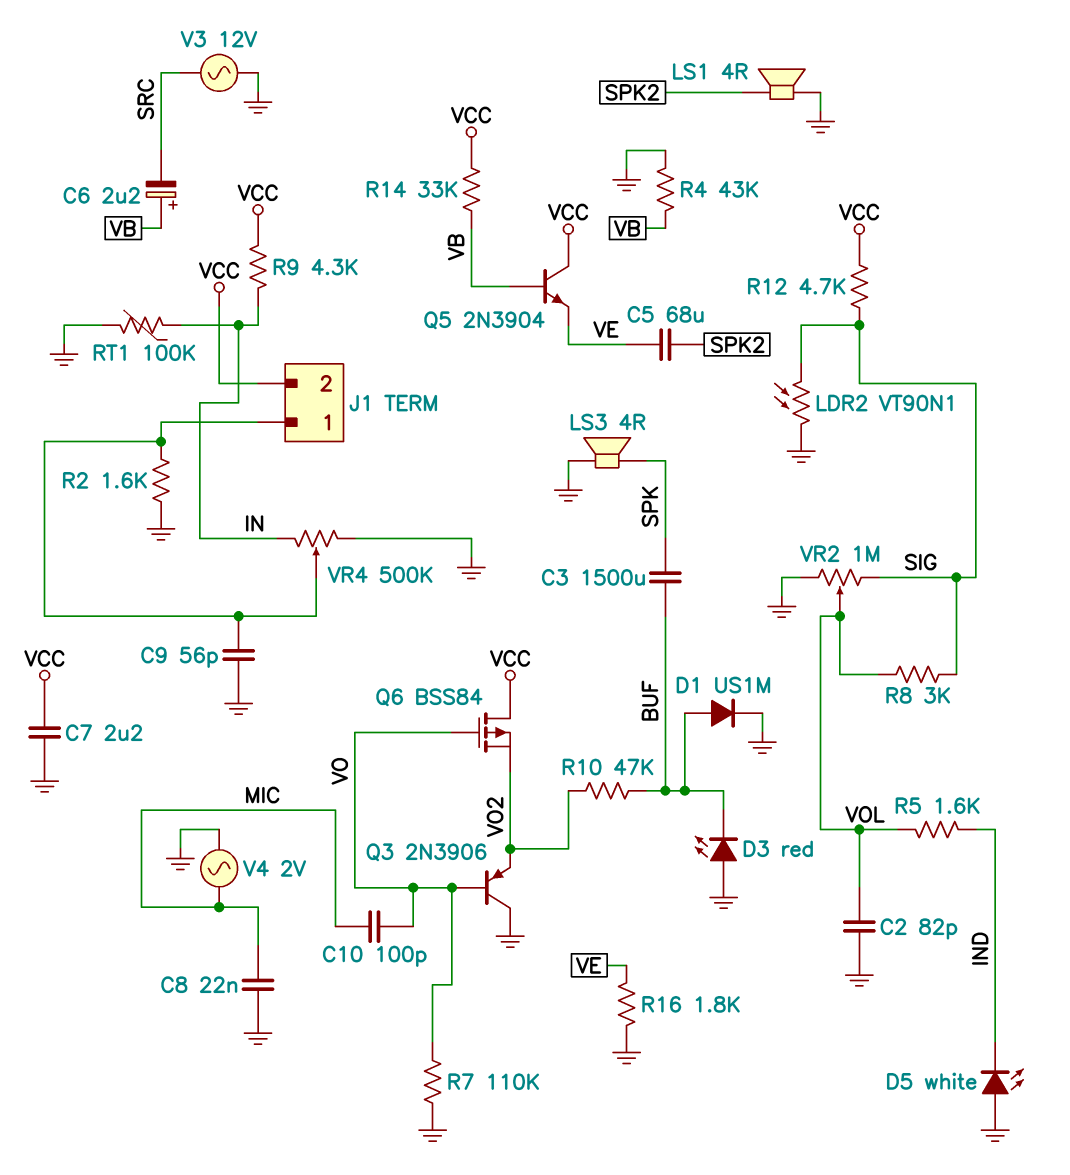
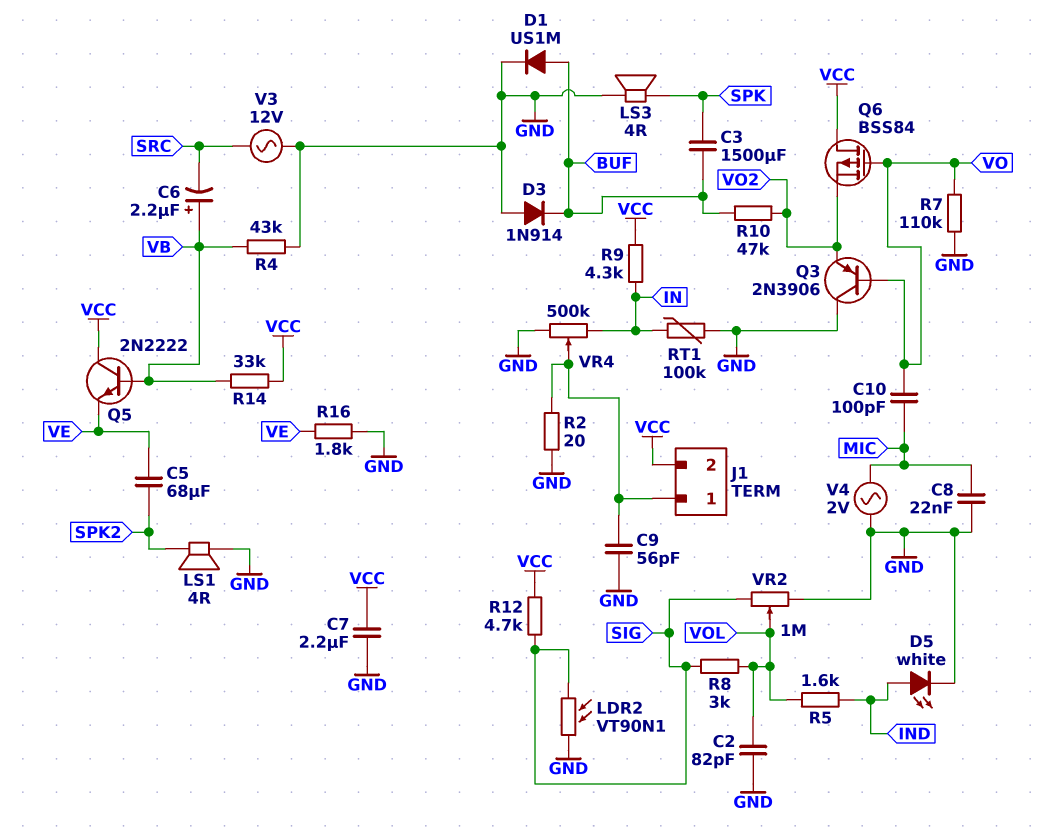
D3: LED red (A GND, K BUF) -> diode 1N914 (A GND, K BUF)
D5: LED white (A GND, K IND) -> LED white (A IND, K GND)
Q5: NPN 2N3904 (B VB, C VCC, E VE) -> NPN 2N2222 (B VB, C VCC, E VE)
R2: 1.6k (GND, J1/1) -> 20 (GND, J1/1)

